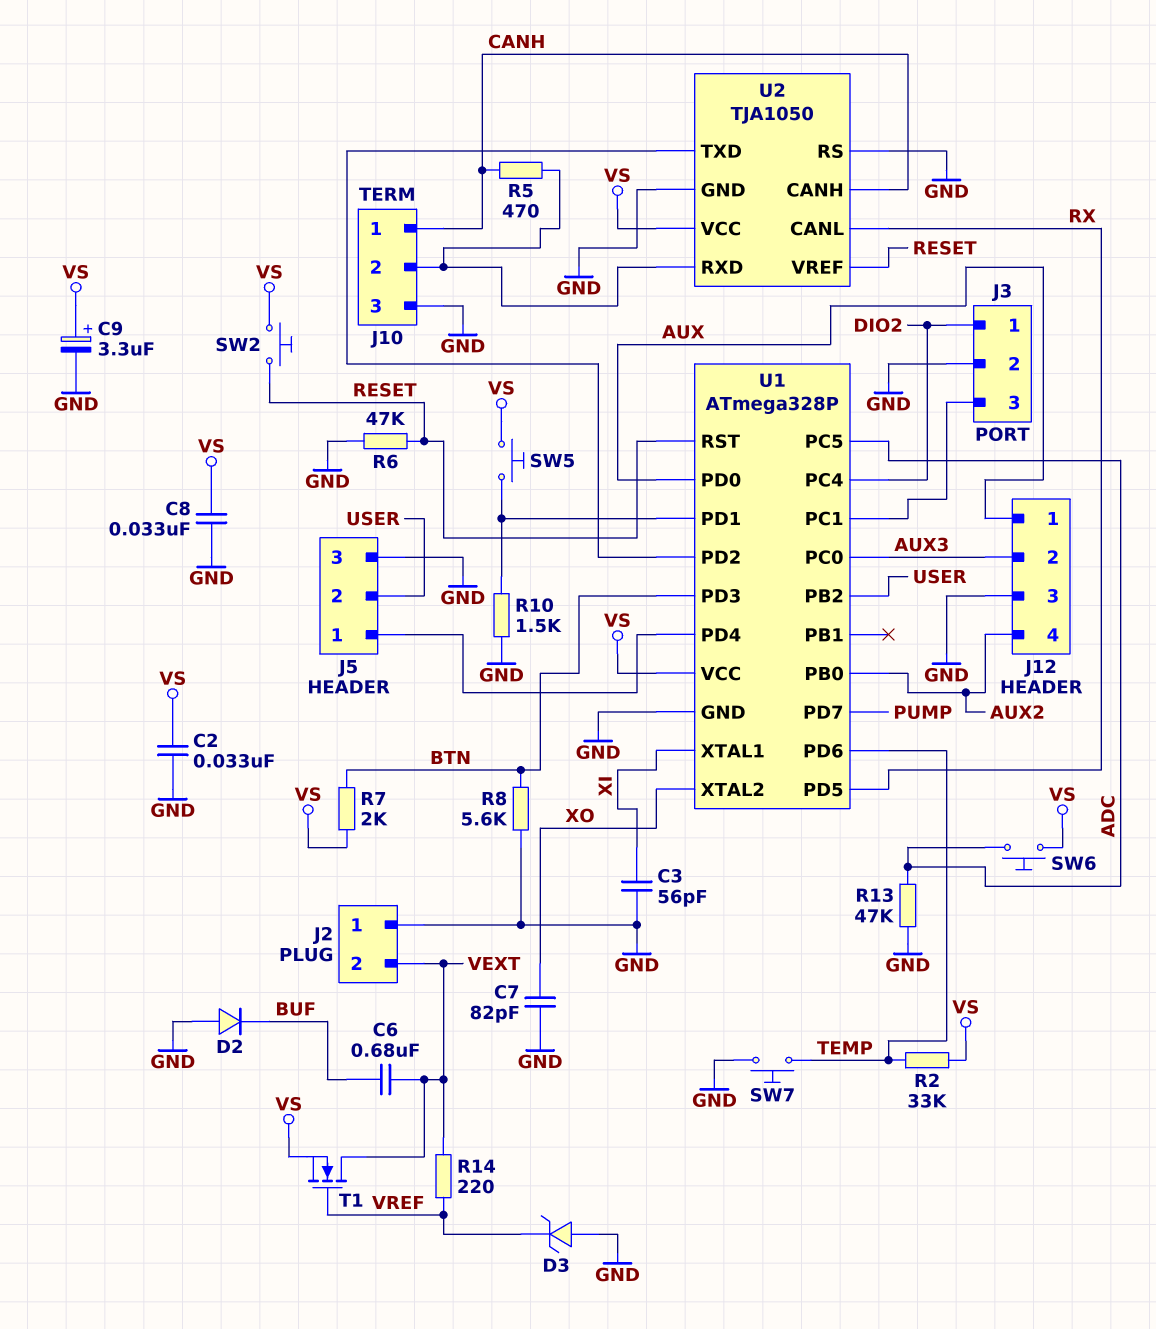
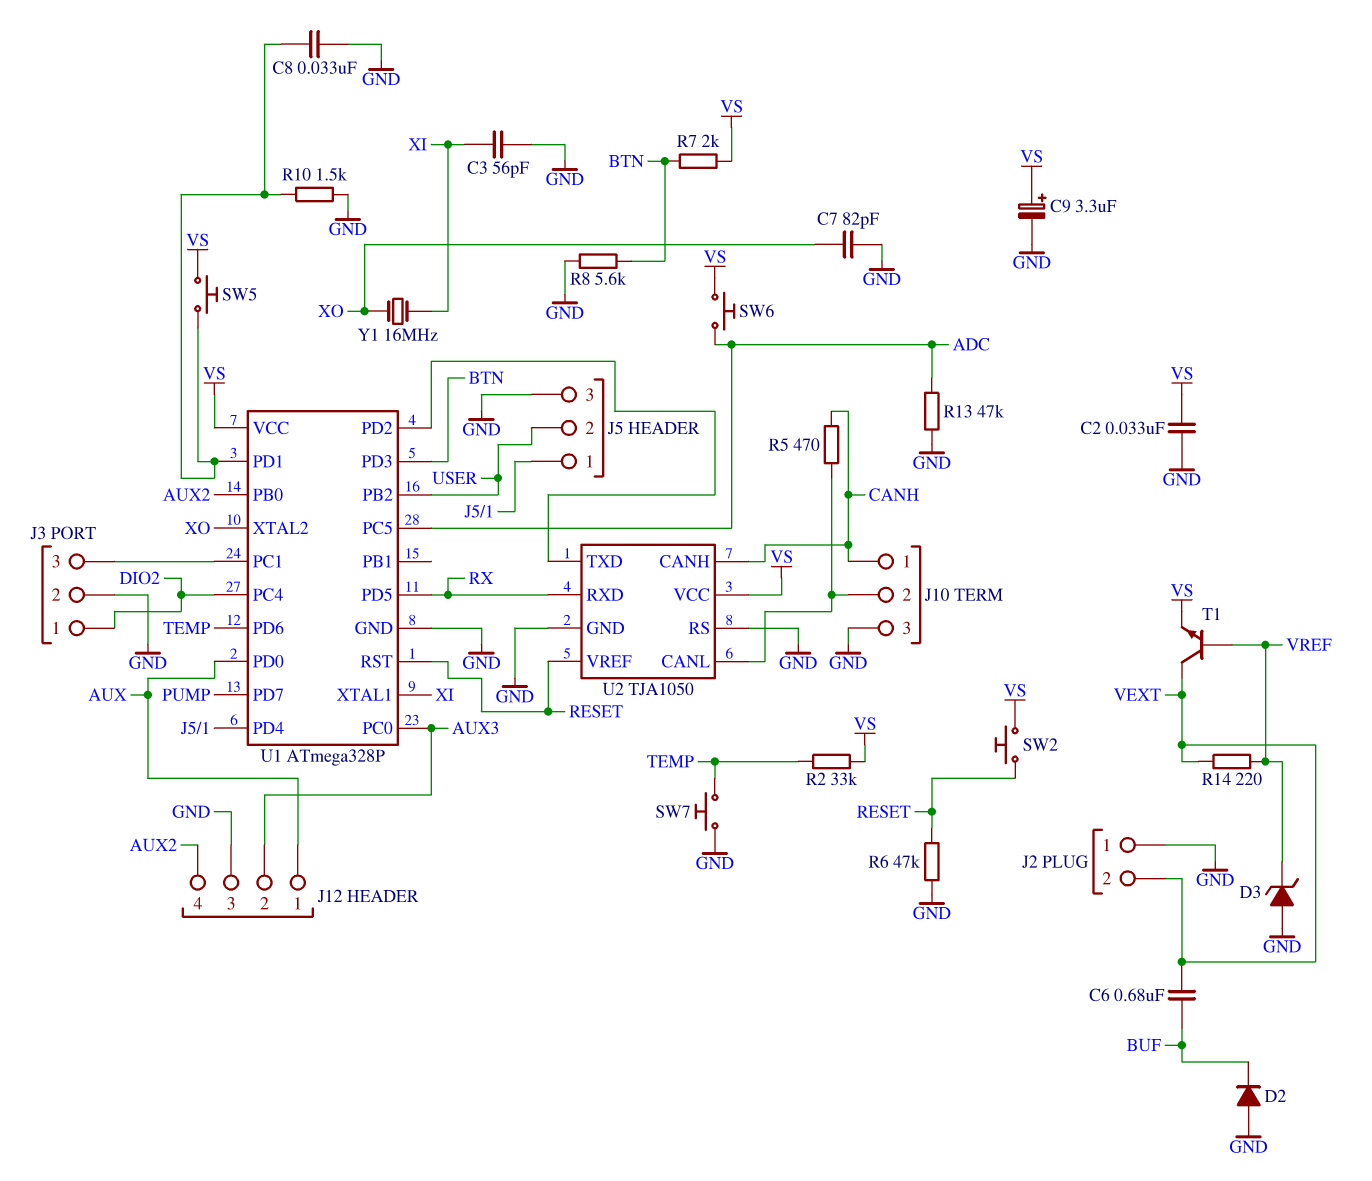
C8: 33nF (GND, VS) -> 33nF (GND, U1/PD1)
T1: NMOS (G VREF, D VEXT, S VS) -> NPN (B VREF, C VEXT, E VS)
U2 pin CANL: RX -> J10/2
U2 pin RXD: J10/2 -> RX
Y1: none -> 16MHz (XI, XO)

